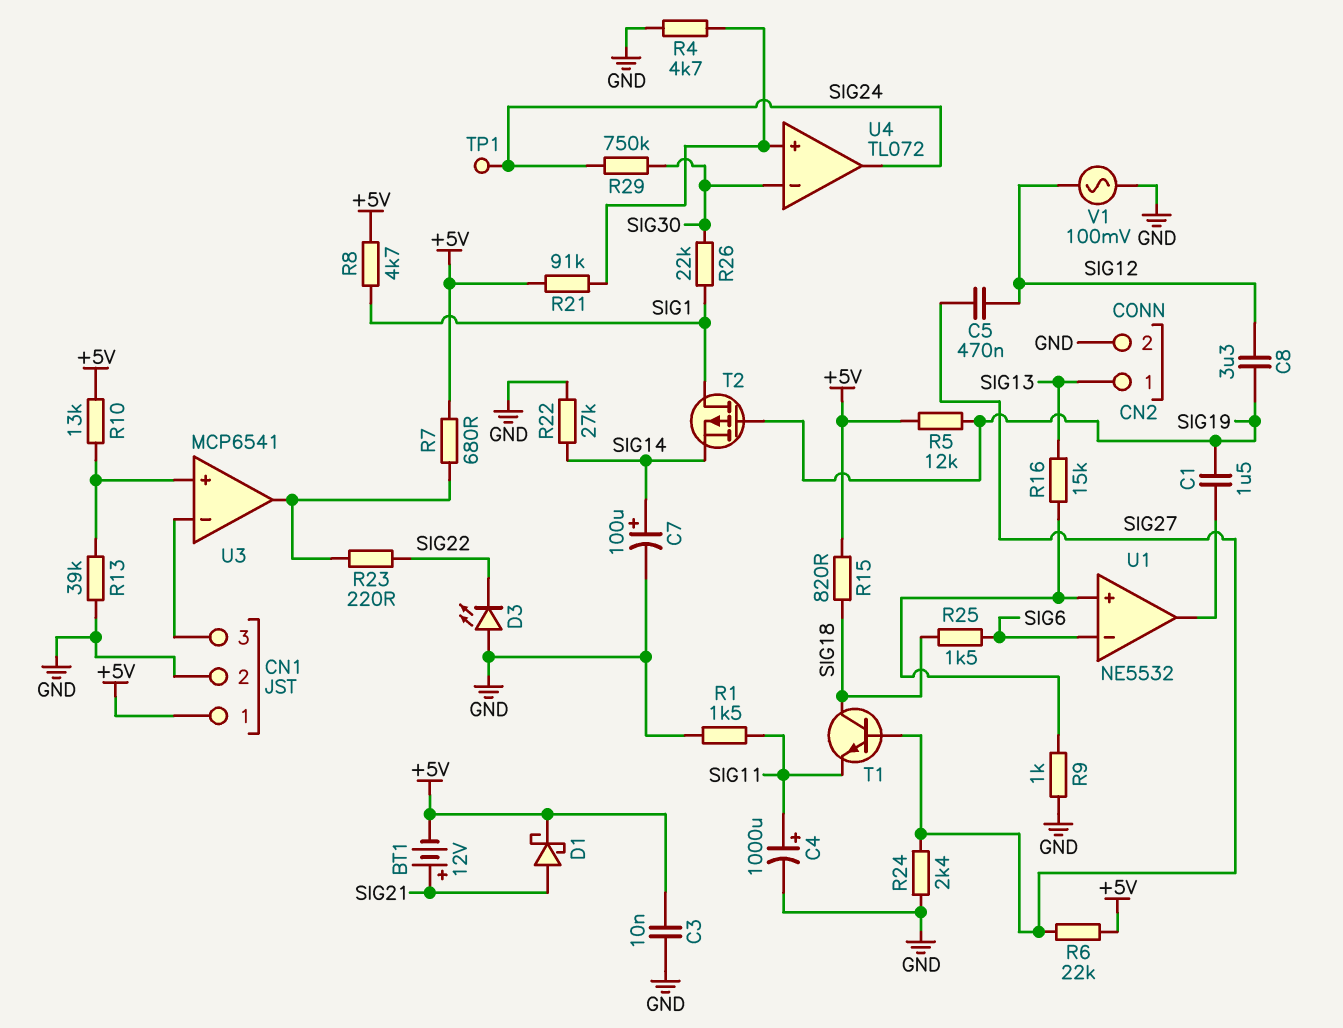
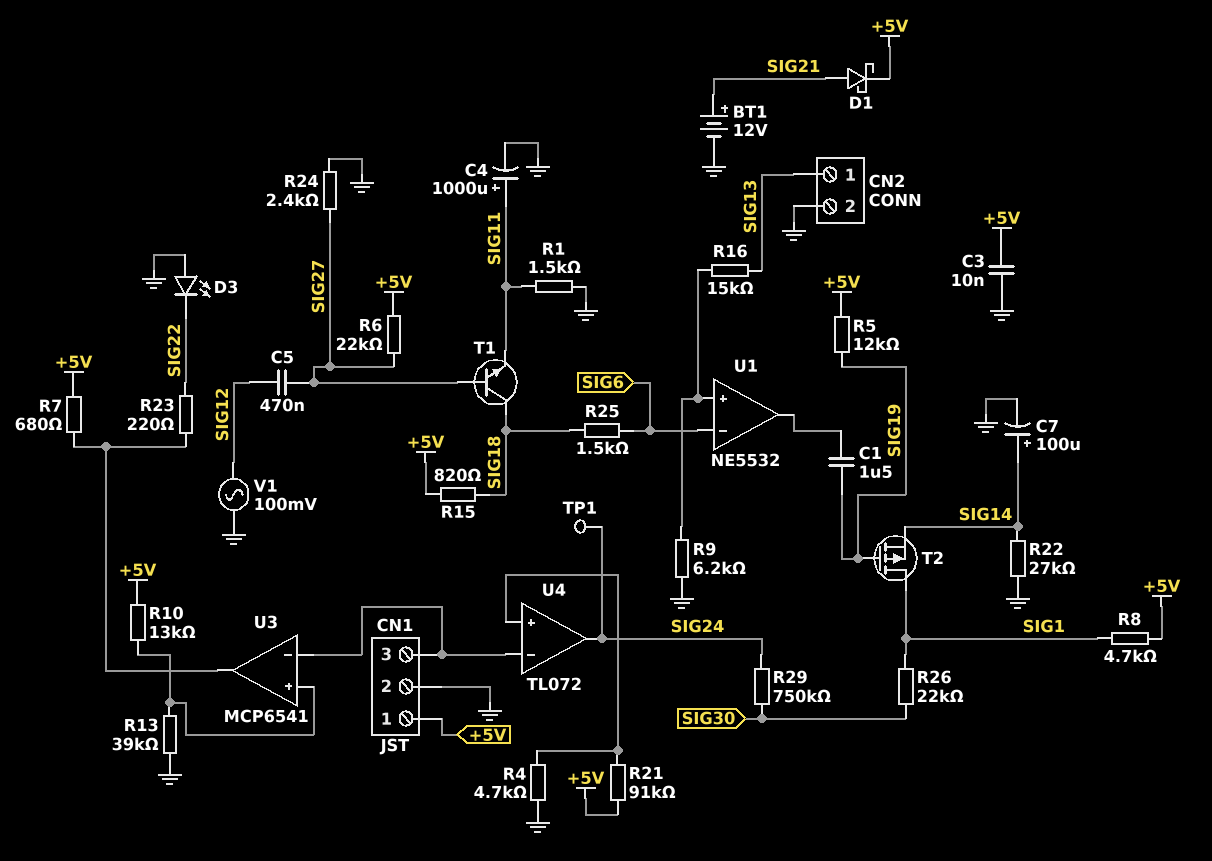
BT1: 12V (plus SIG21, minus +5V) -> 12V (plus SIG21, minus GND)
C8: 3.3uF (SIG12, SIG19) -> none
R9: 1k (GND, U1/in+) -> 6.2k (GND, U1/in+)
U4 pin in-: SIG30 -> CN1/3

